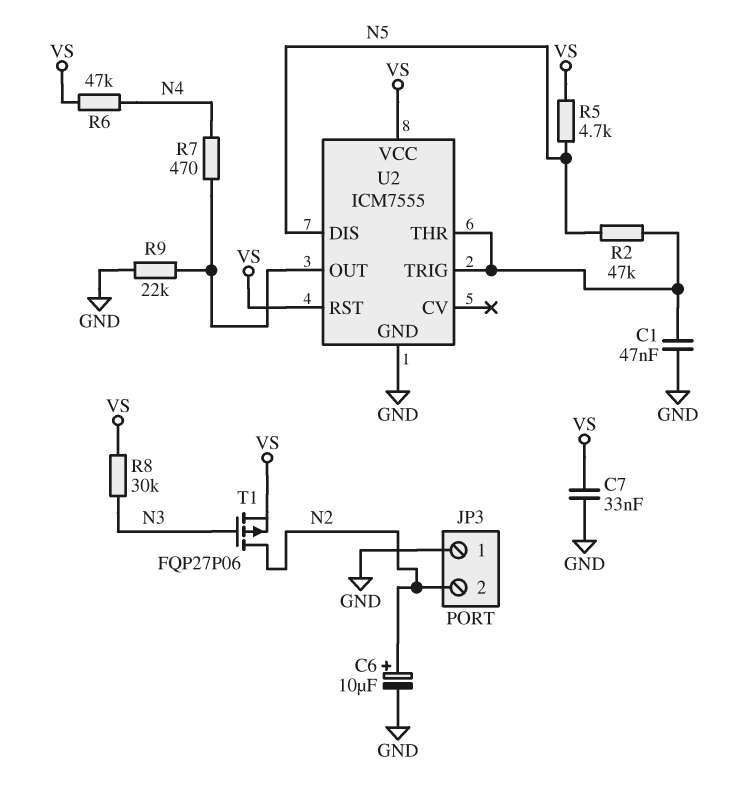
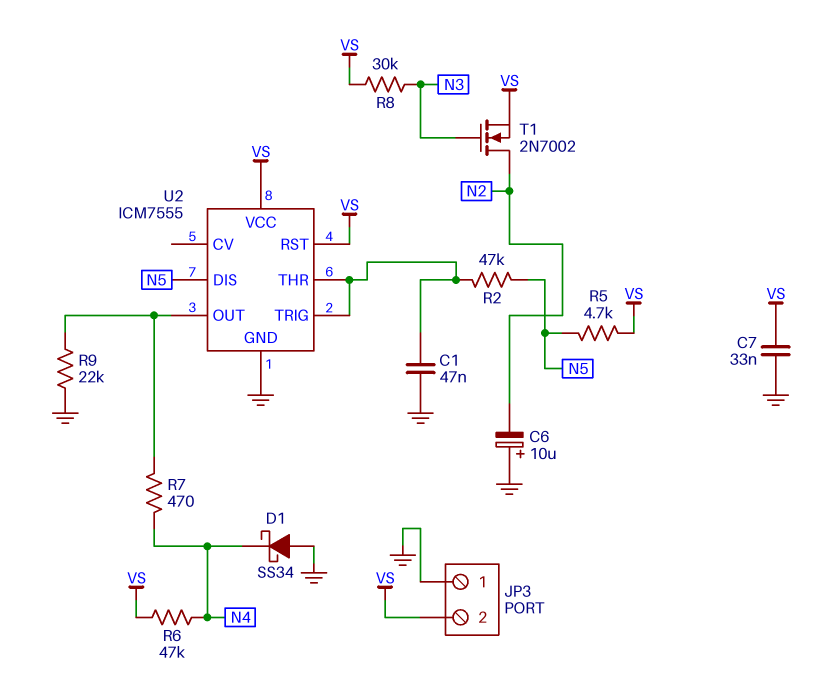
C6: 10uF (plus N2, minus GND) -> 10uF (plus GND, minus N2)
D1: none -> schottky SS34 (A GND, K N4)
JP3 pin 2: N2 -> VS
T1: PMOS FQP27P06 (G N3, D N2, S VS) -> NMOS 2N7002 (G N3, D N2, S VS)

